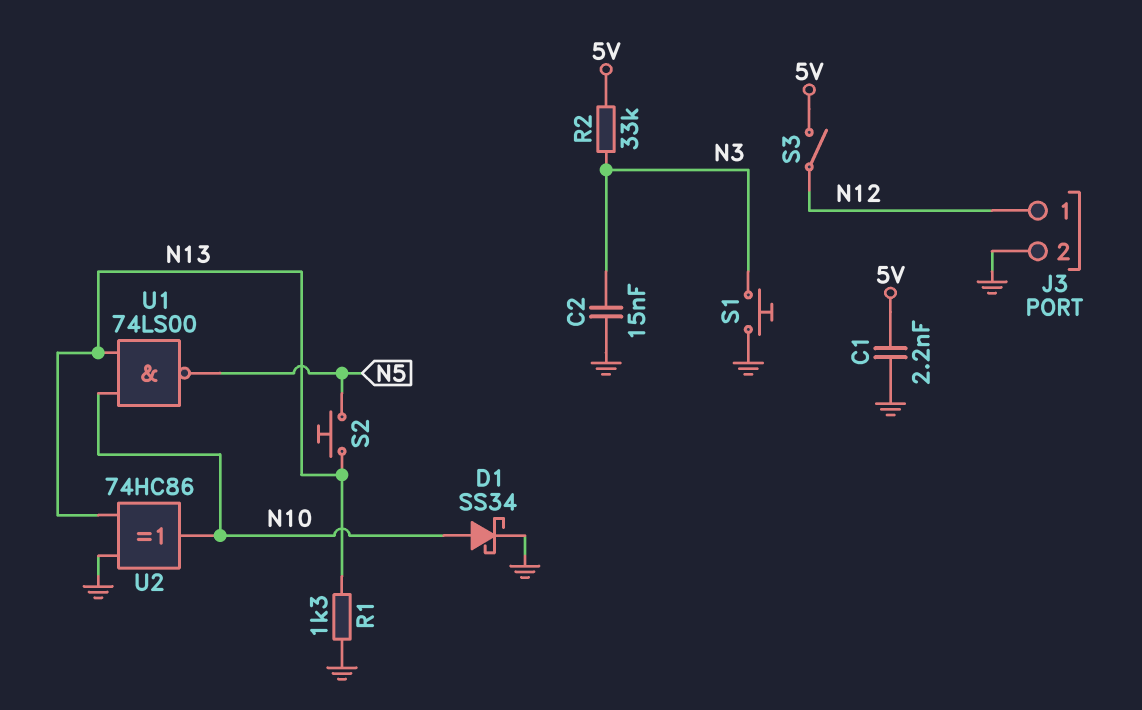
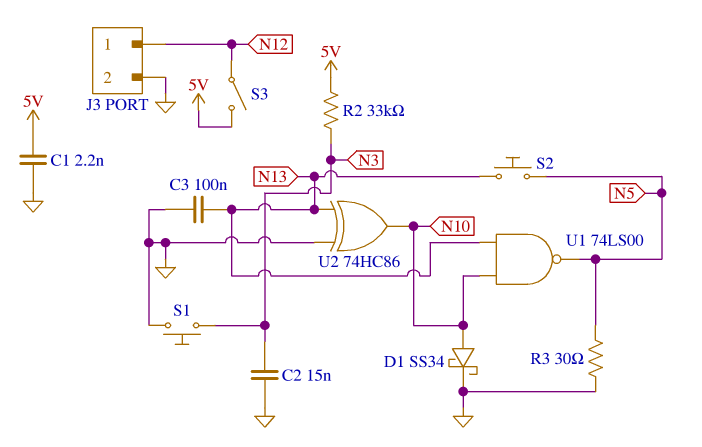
C3: none -> 100nF (GND, N13)
R1: 1.3k (GND, N13) -> none
R3: none -> 30 (GND, N5)

